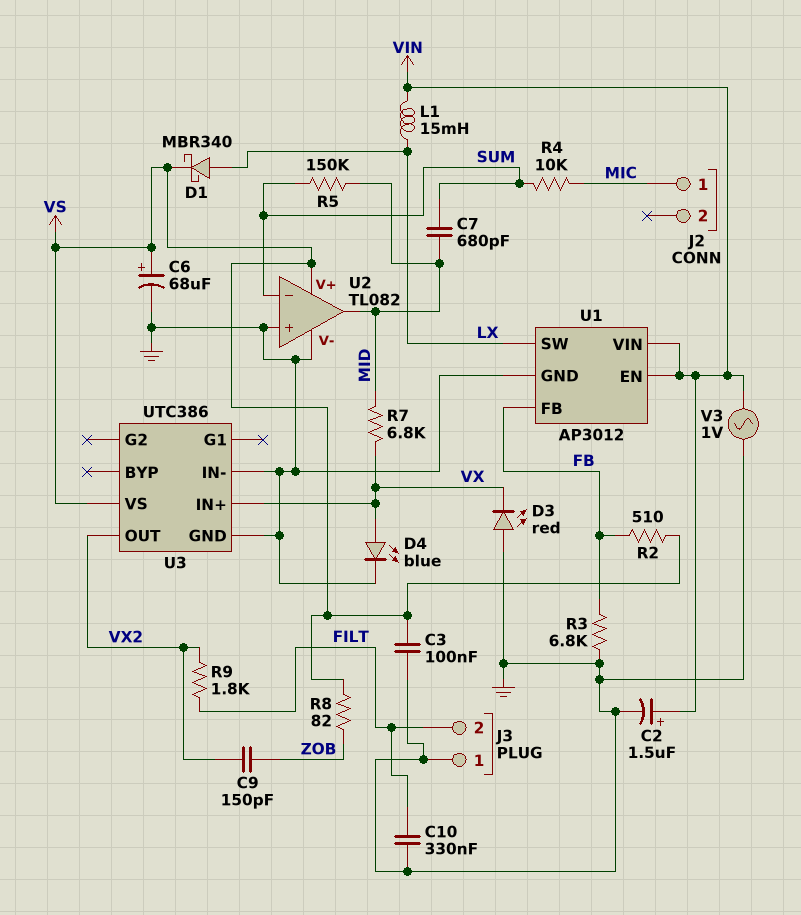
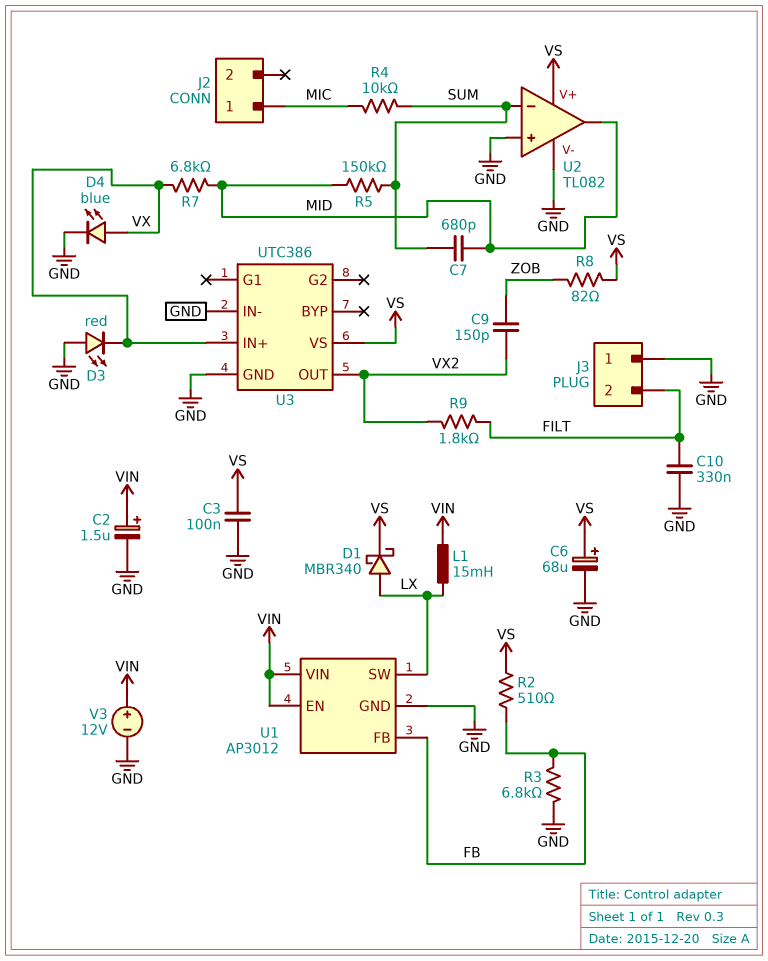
V3: AC 1V (GND, VIN) -> 12V (plus VIN, minus GND)

